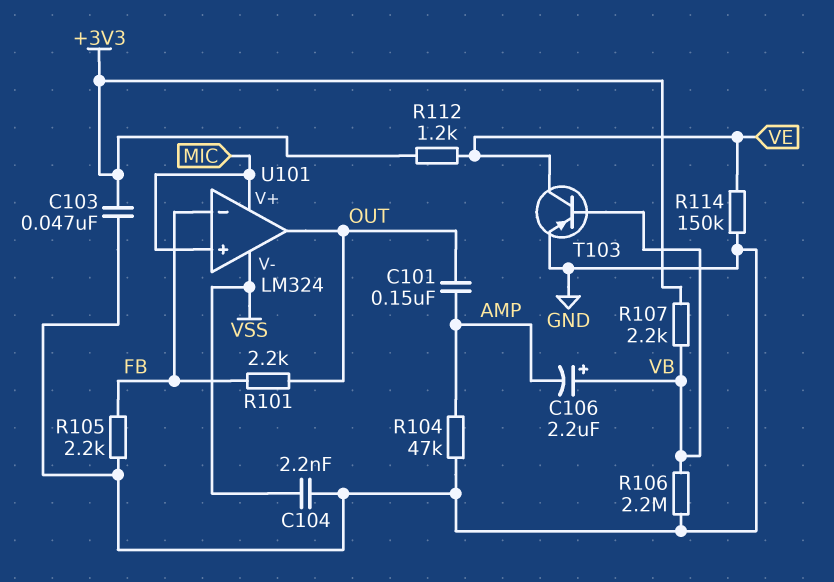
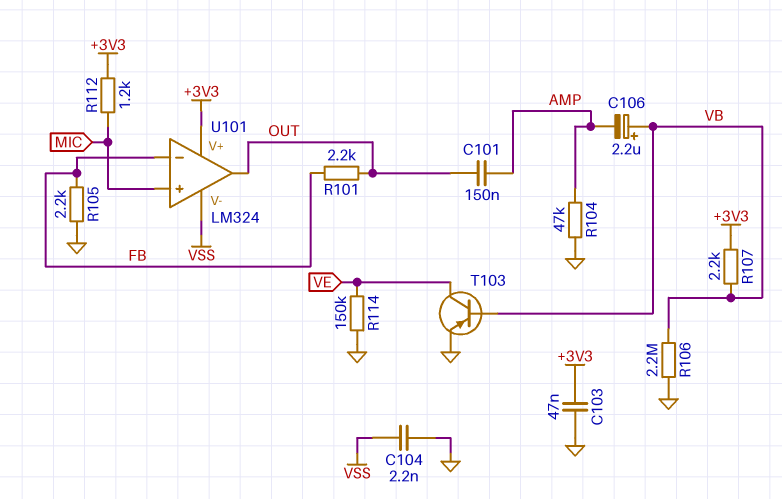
R112: 1.2k (+3V3, VE) -> 1.2k (+3V3, MIC)
U101 pin V+: MIC -> +3V3

